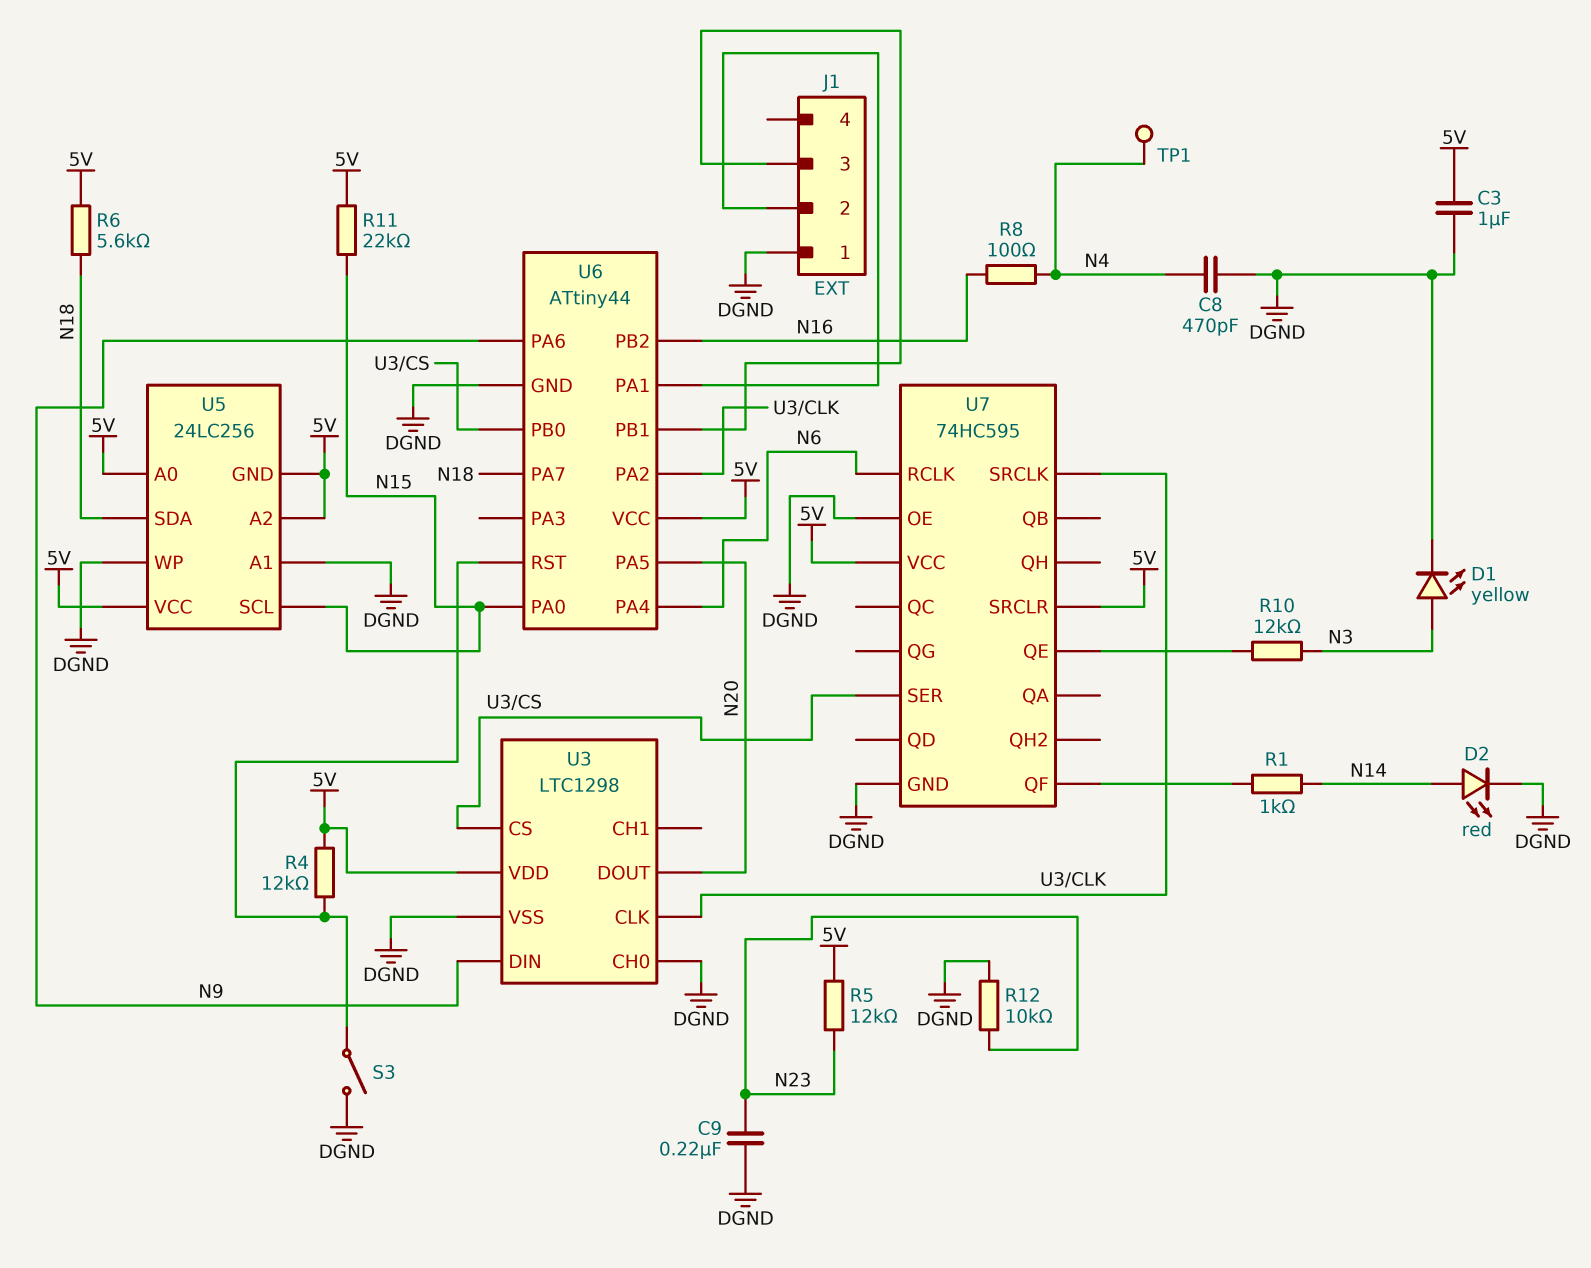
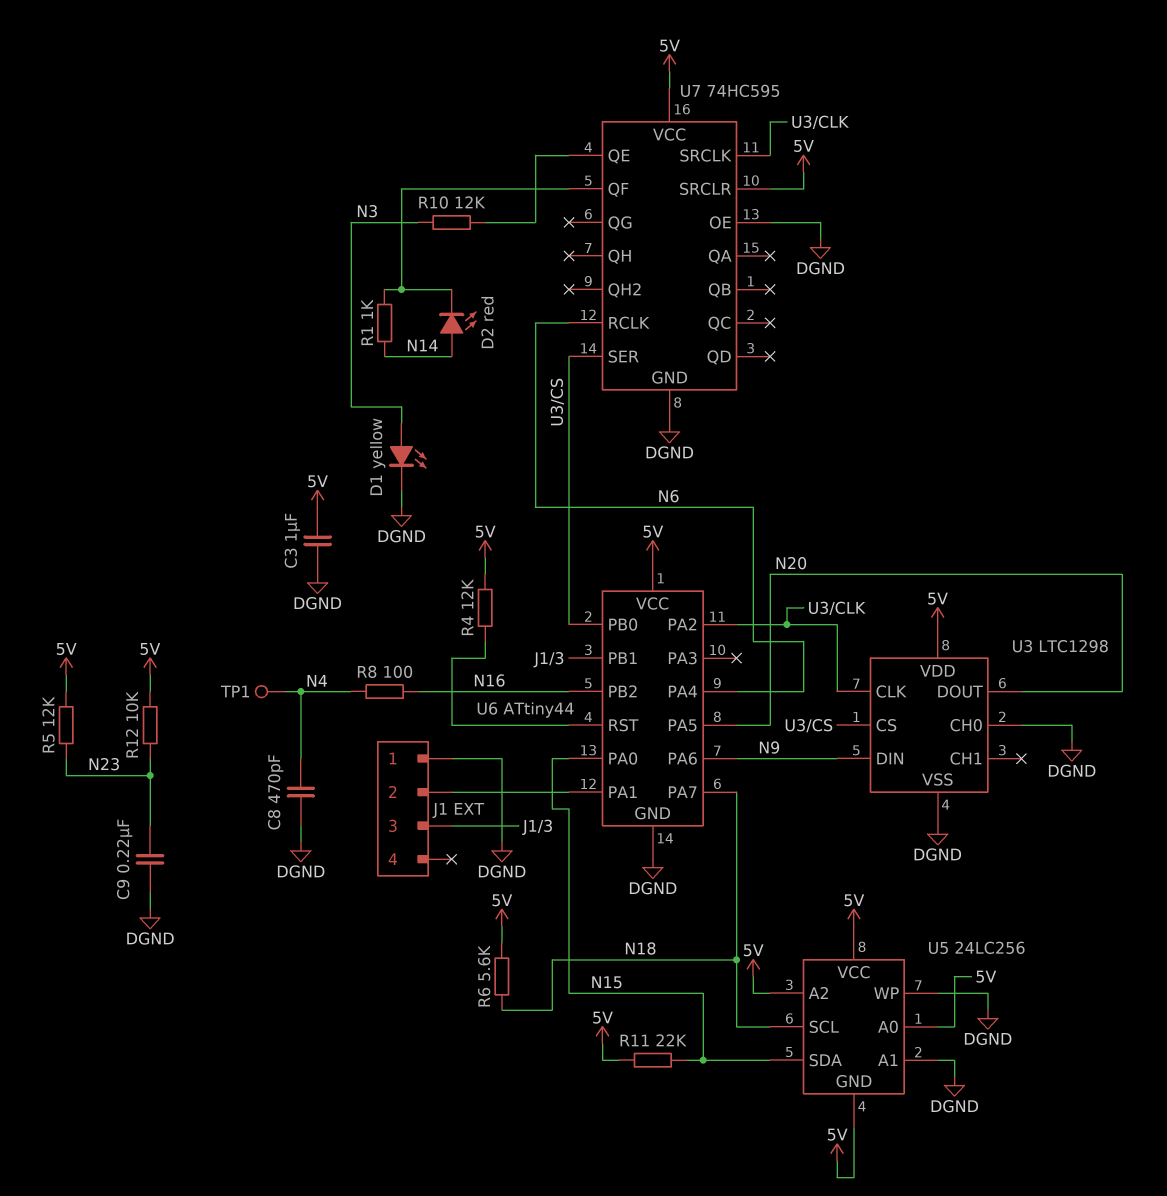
D2: LED red (A N14, K DGND) -> LED red (A N14, K U7/QF)
R12: 10k (DGND, N23) -> 10k (5V, N23)
S3: switch (DGND, U6/RST) -> none
U5 pin SCL: N15 -> N18
U5 pin SDA: N18 -> N15

